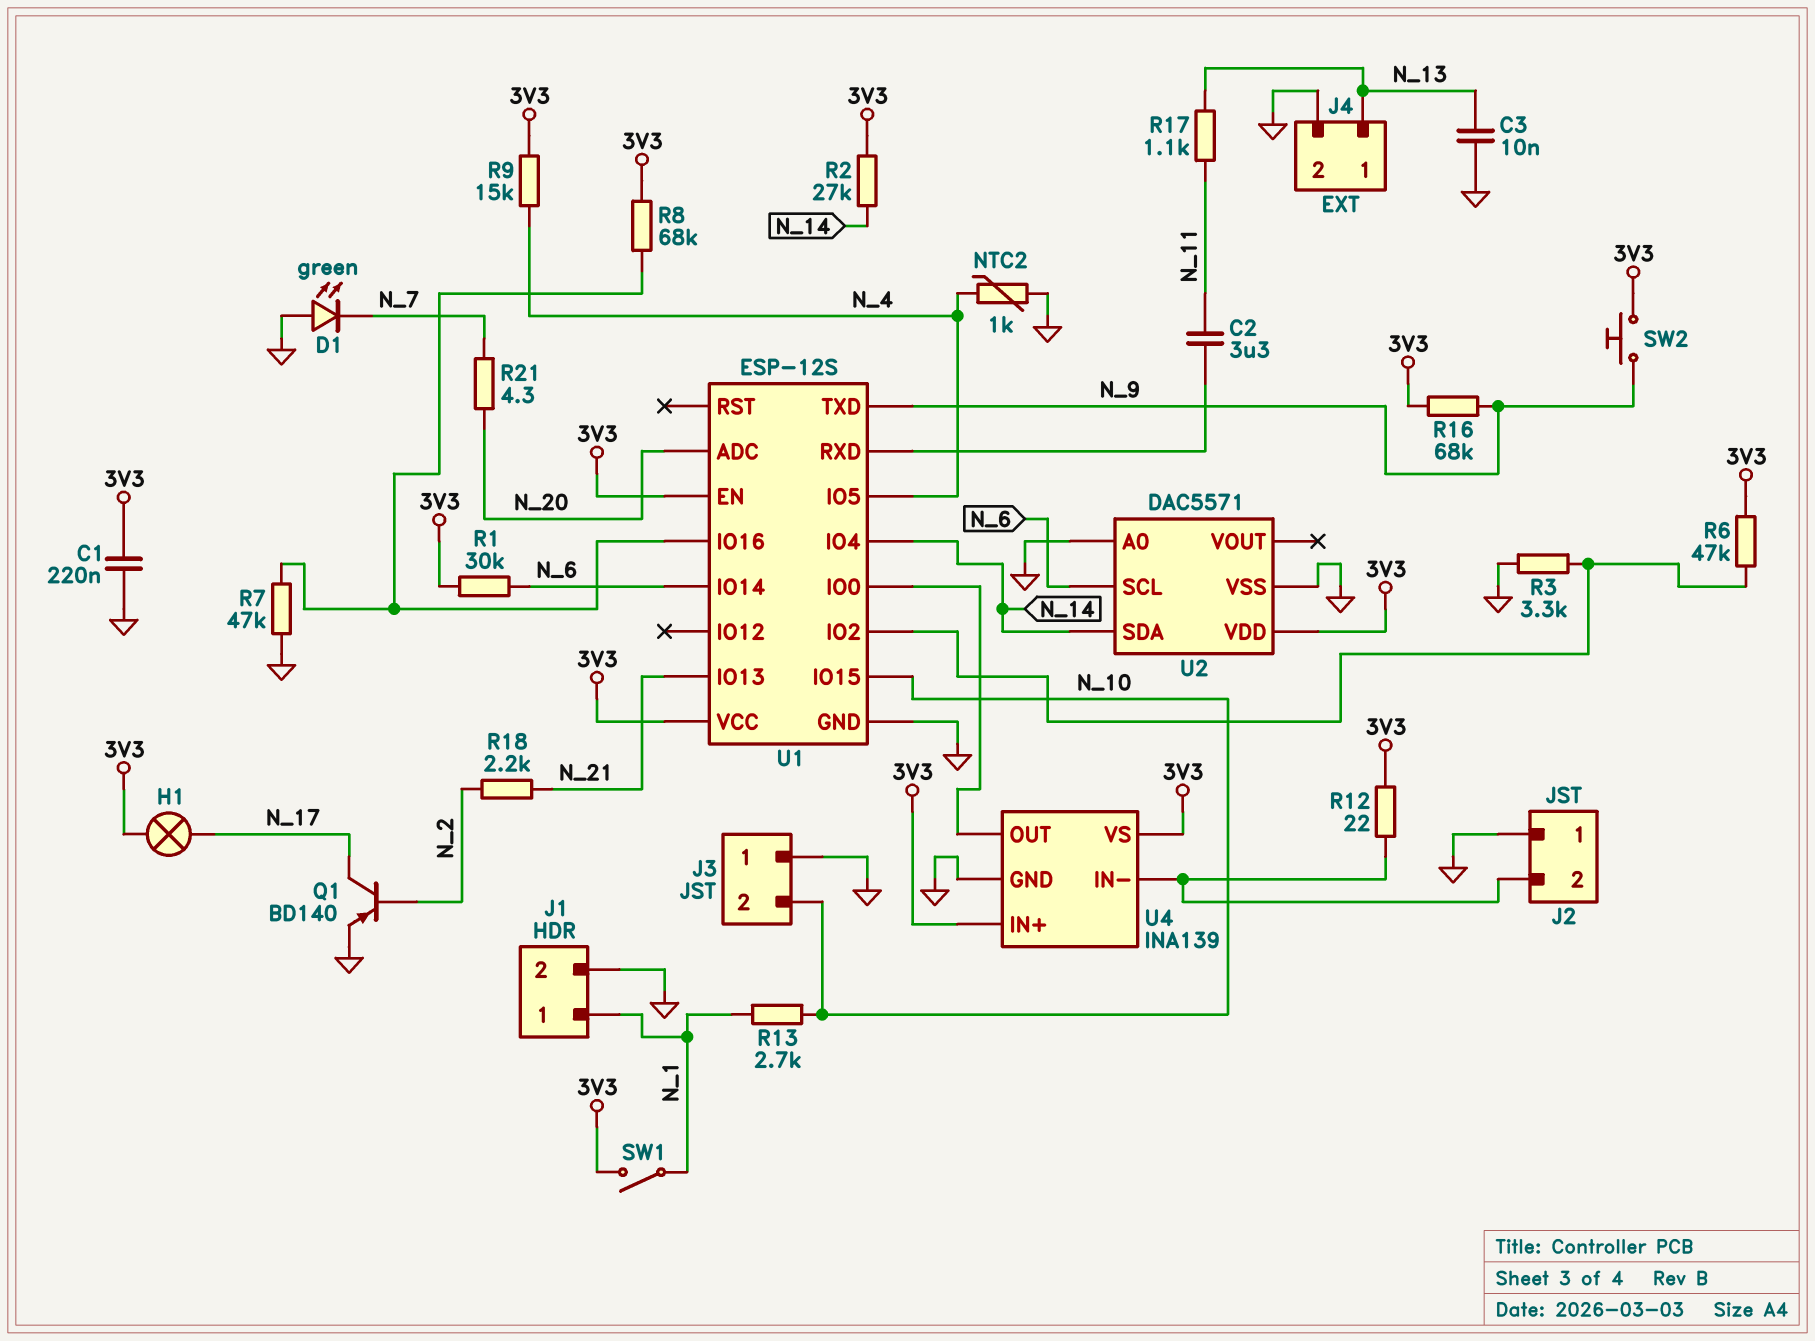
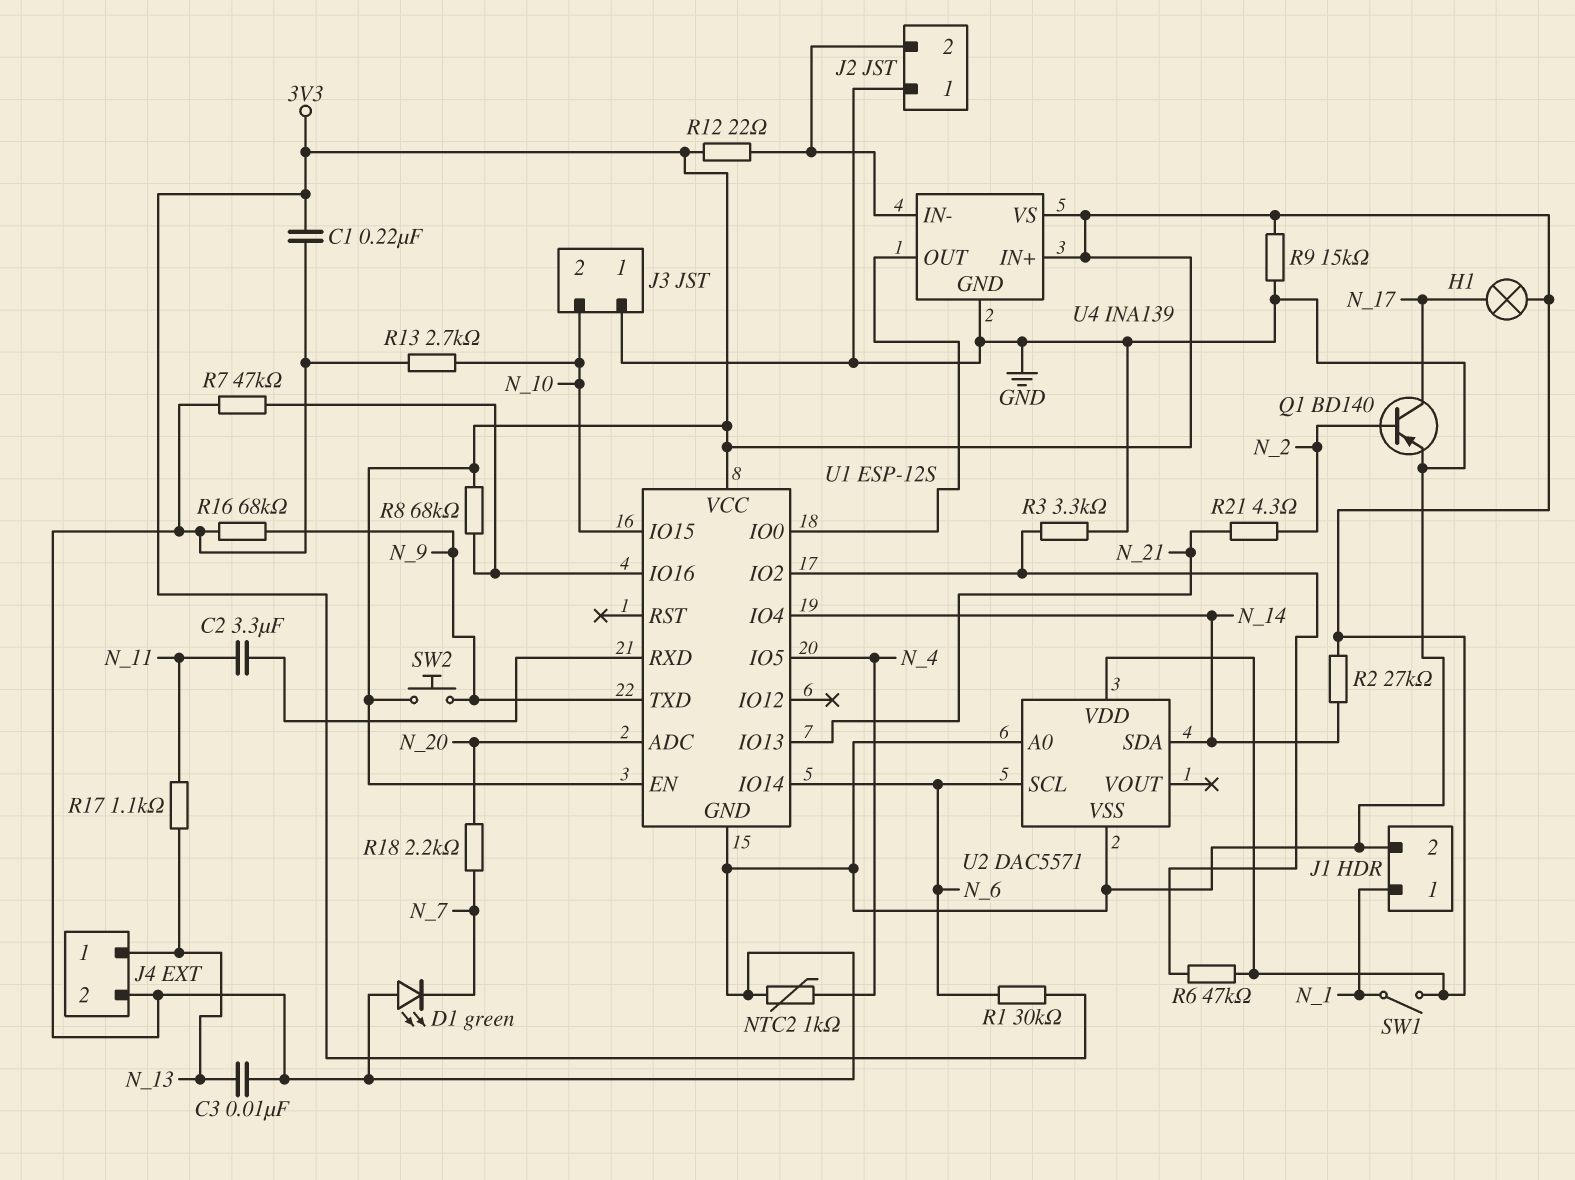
R9: 15k (3V3, N_4) -> 15k (3V3, GND)
R13: 2.7k (N_1, N_10) -> 2.7k (GND, N_10)
R16: 68k (3V3, N_9) -> 68k (GND, N_9)
R18: 2.2k (N_2, N_21) -> 2.2k (N_7, N_20)
R21: 4.3 (N_7, N_20) -> 4.3 (N_2, N_21)

